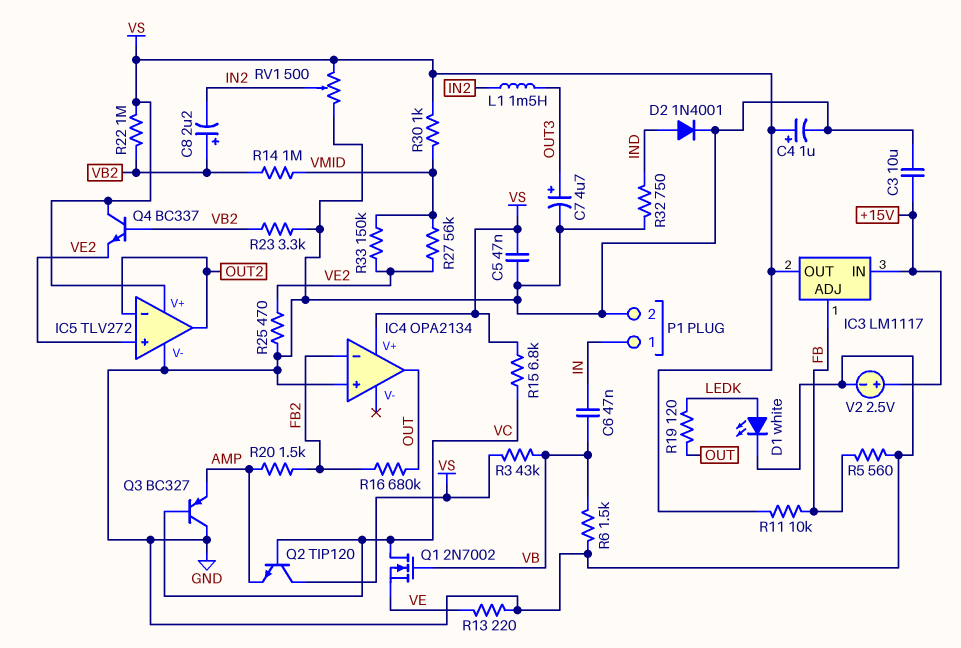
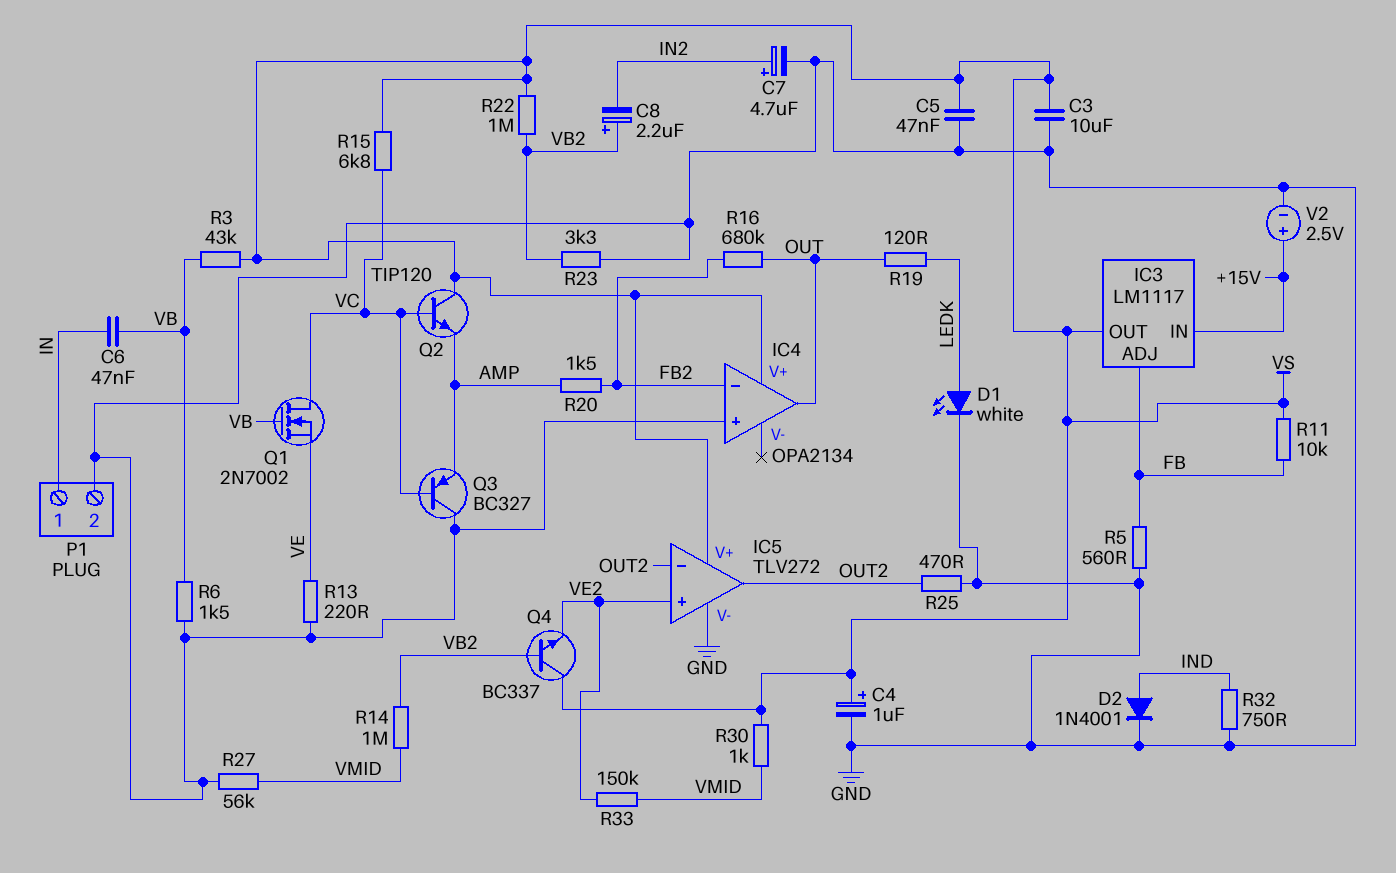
C3: 10uF (+15V, GND) -> 10uF (GND, VS)
C7: 4.7uF (plus OUT3, minus GND) -> 4.7uF (plus IN2, minus GND)
L1: 1.5mH (IN2, OUT3) -> none
R25: 470 (GND, VE2) -> 470 (GND, OUT2)
R27: 56k (VE2, VMID) -> 56k (GND, VMID)
RV1: 500 (GND, VS, wiper IN2) -> none

